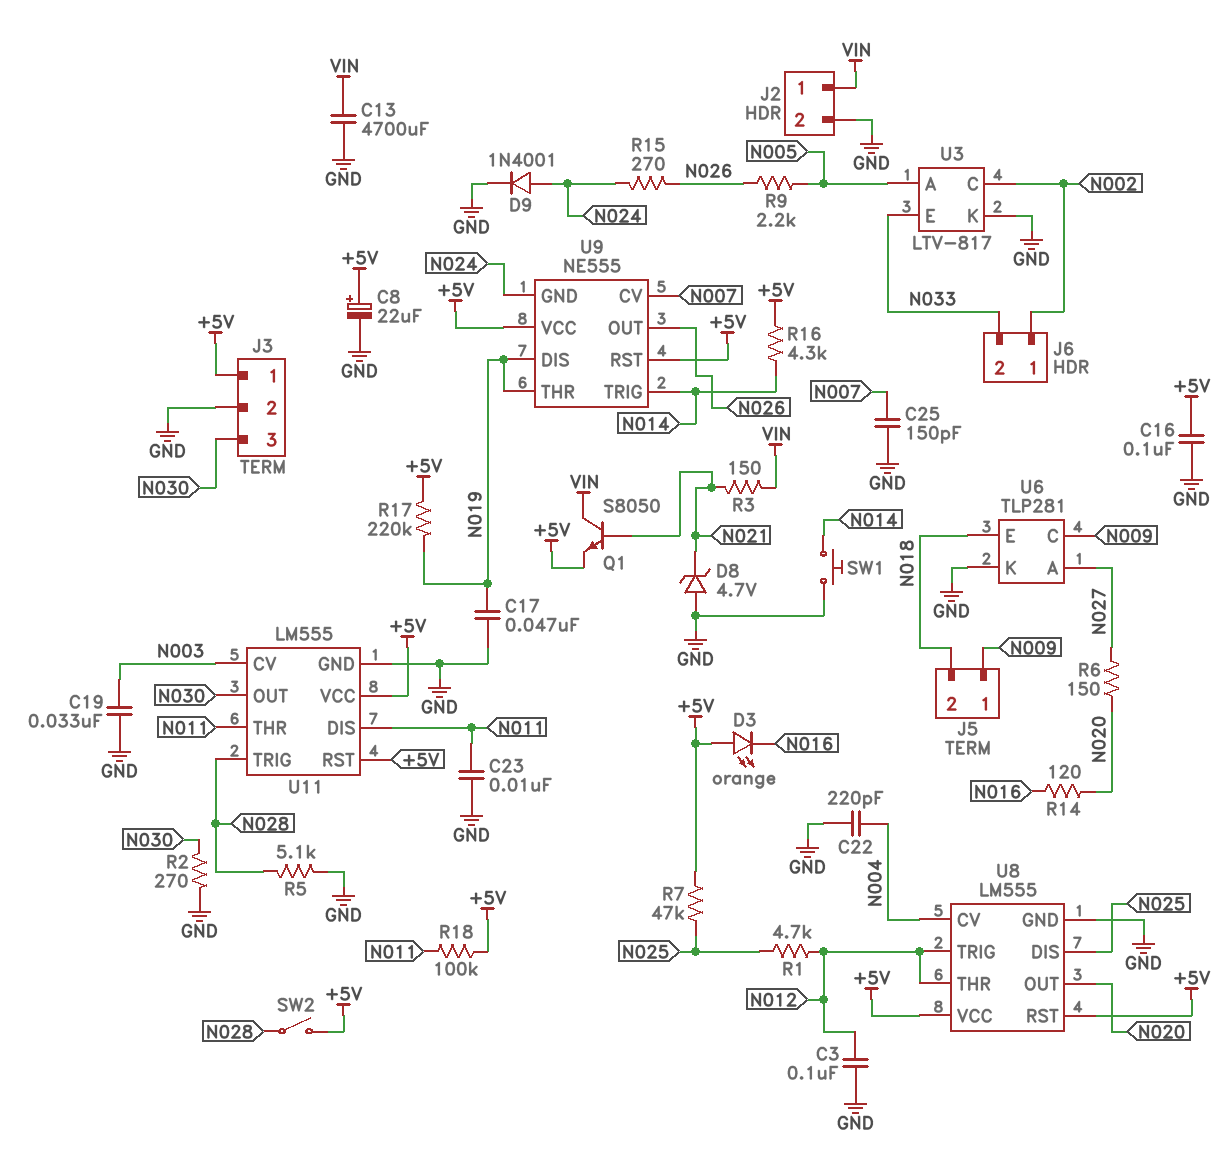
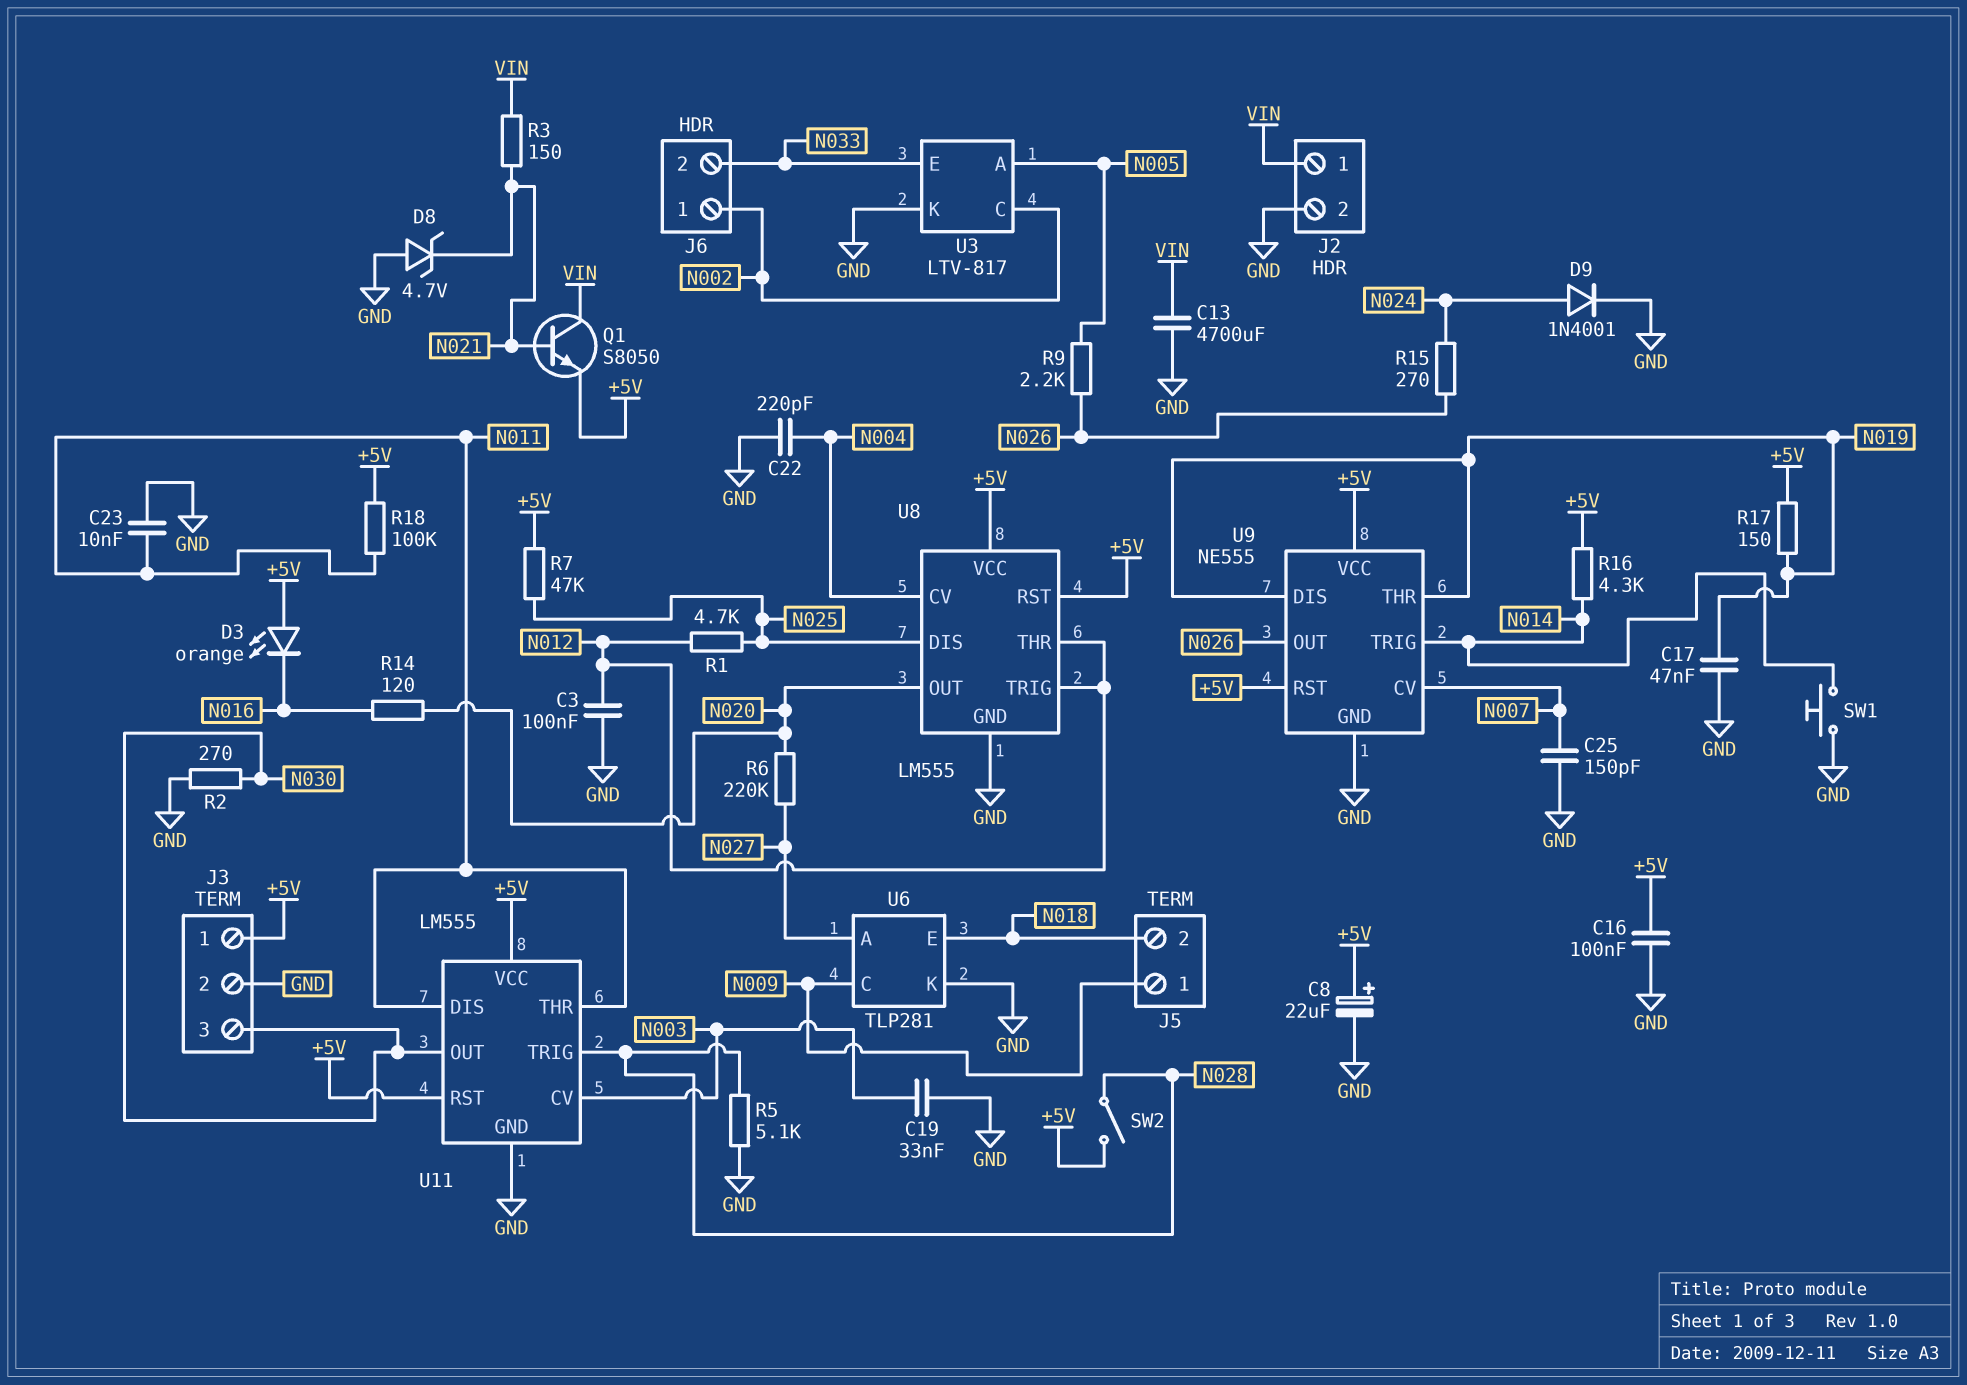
R6: 150 (N020, N027) -> 220k (N020, N027)
R17: 220k (+5V, N019) -> 150 (+5V, N019)
U9 pin GND: N024 -> GND

